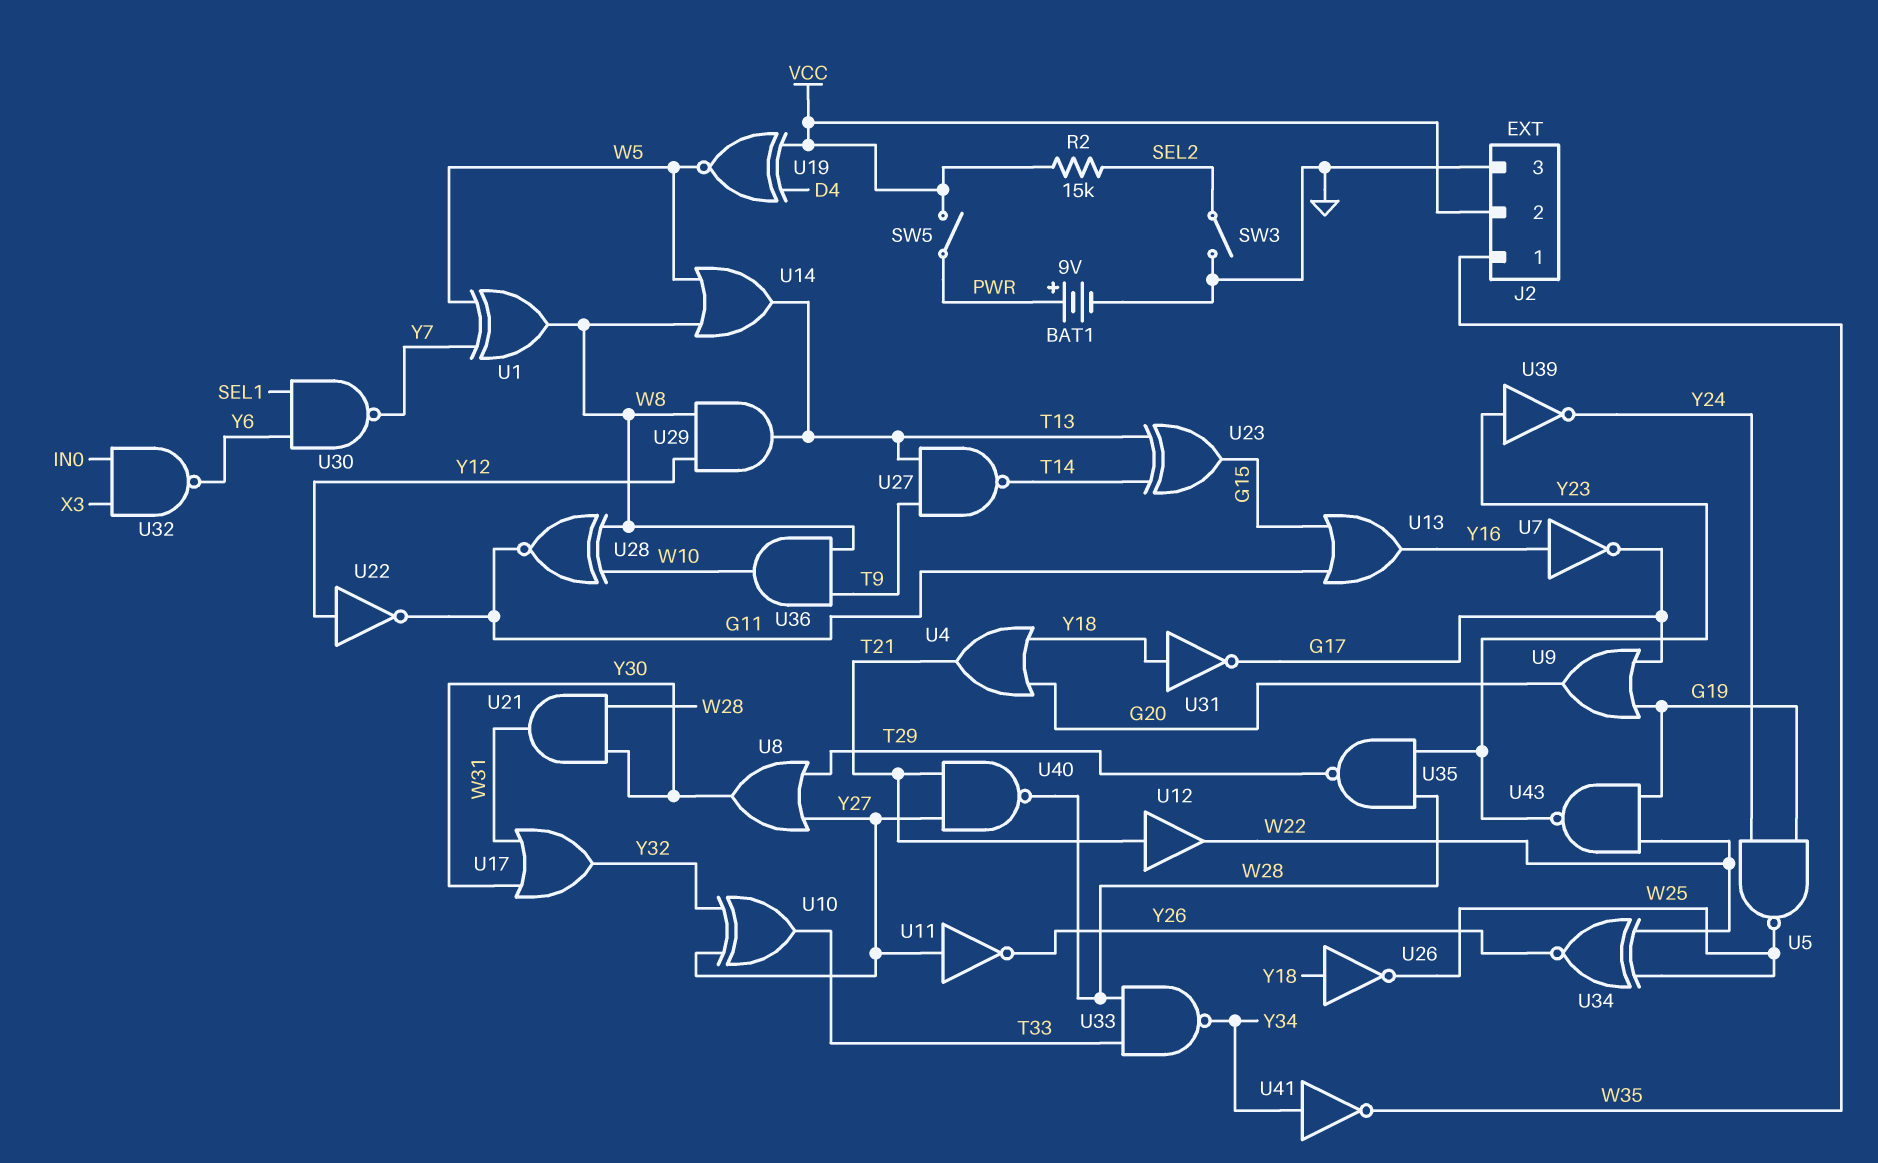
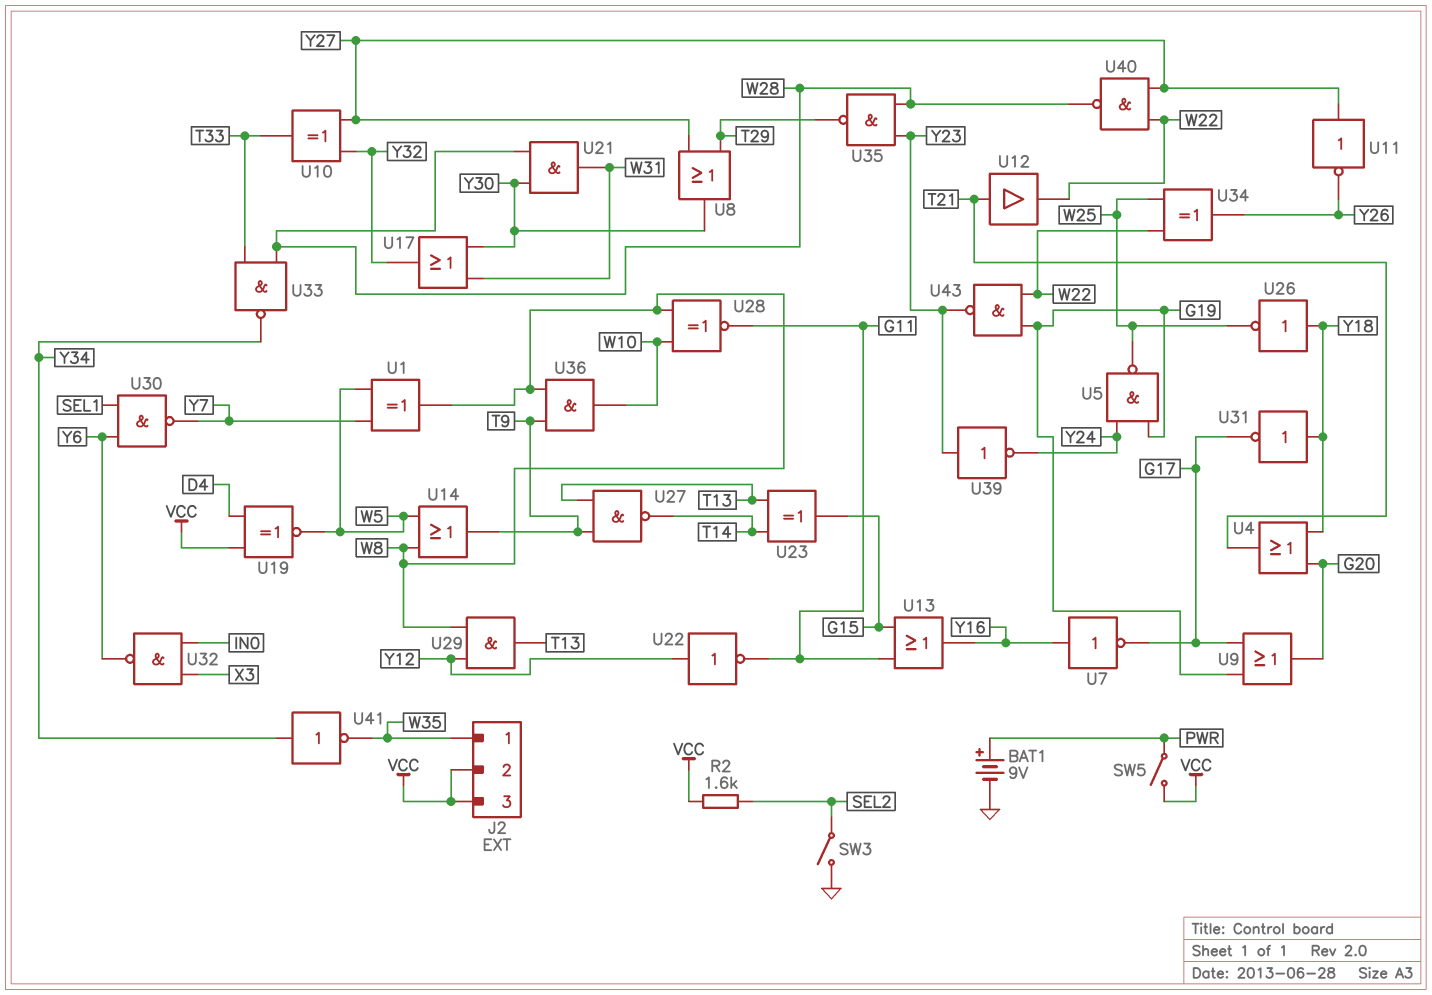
J2 pin 3: GND -> VCC
R2: 15k (SEL2, VCC) -> 1.6k (SEL2, VCC)
U14: OR (in W5, in W8, out T13) -> OR (in W5, in W8, out T9)
U34: XNOR (in W22, in W25, out Y26) -> XOR (in W22, in W25, out Y26)
U40: NAND (in T21, in Y27, out W28) -> NAND (in W22, in Y27, out W28)

